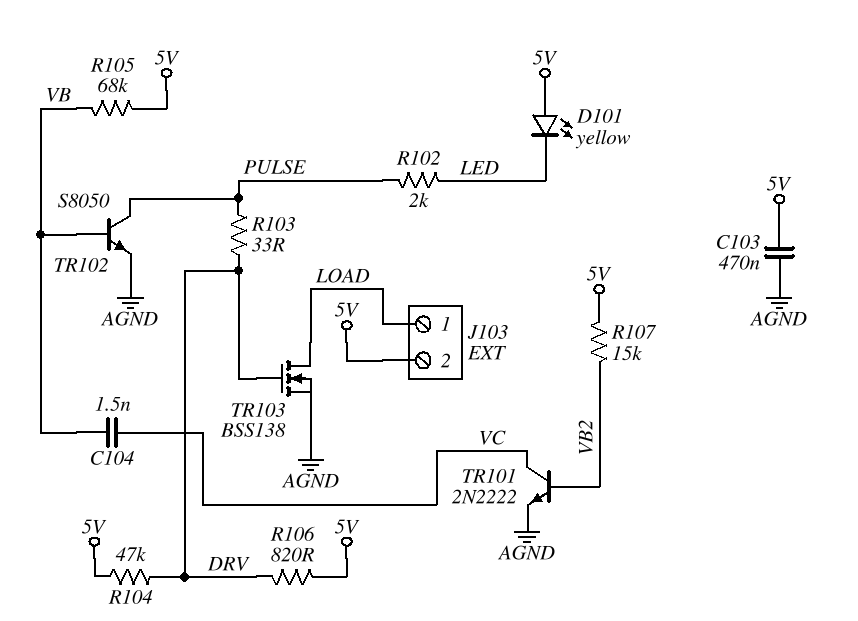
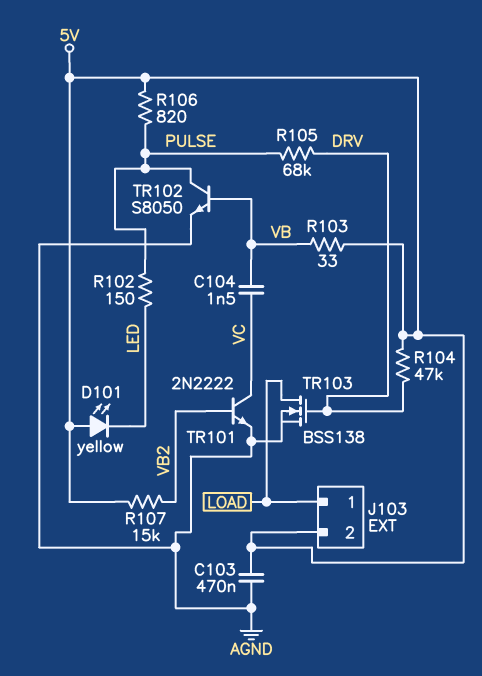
R102: 2k (LED, PULSE) -> 150 (LED, PULSE)
R103: 33 (DRV, PULSE) -> 33 (5V, VB)
R105: 68k (5V, VB) -> 68k (DRV, PULSE)
R106: 820 (5V, DRV) -> 820 (5V, PULSE)

